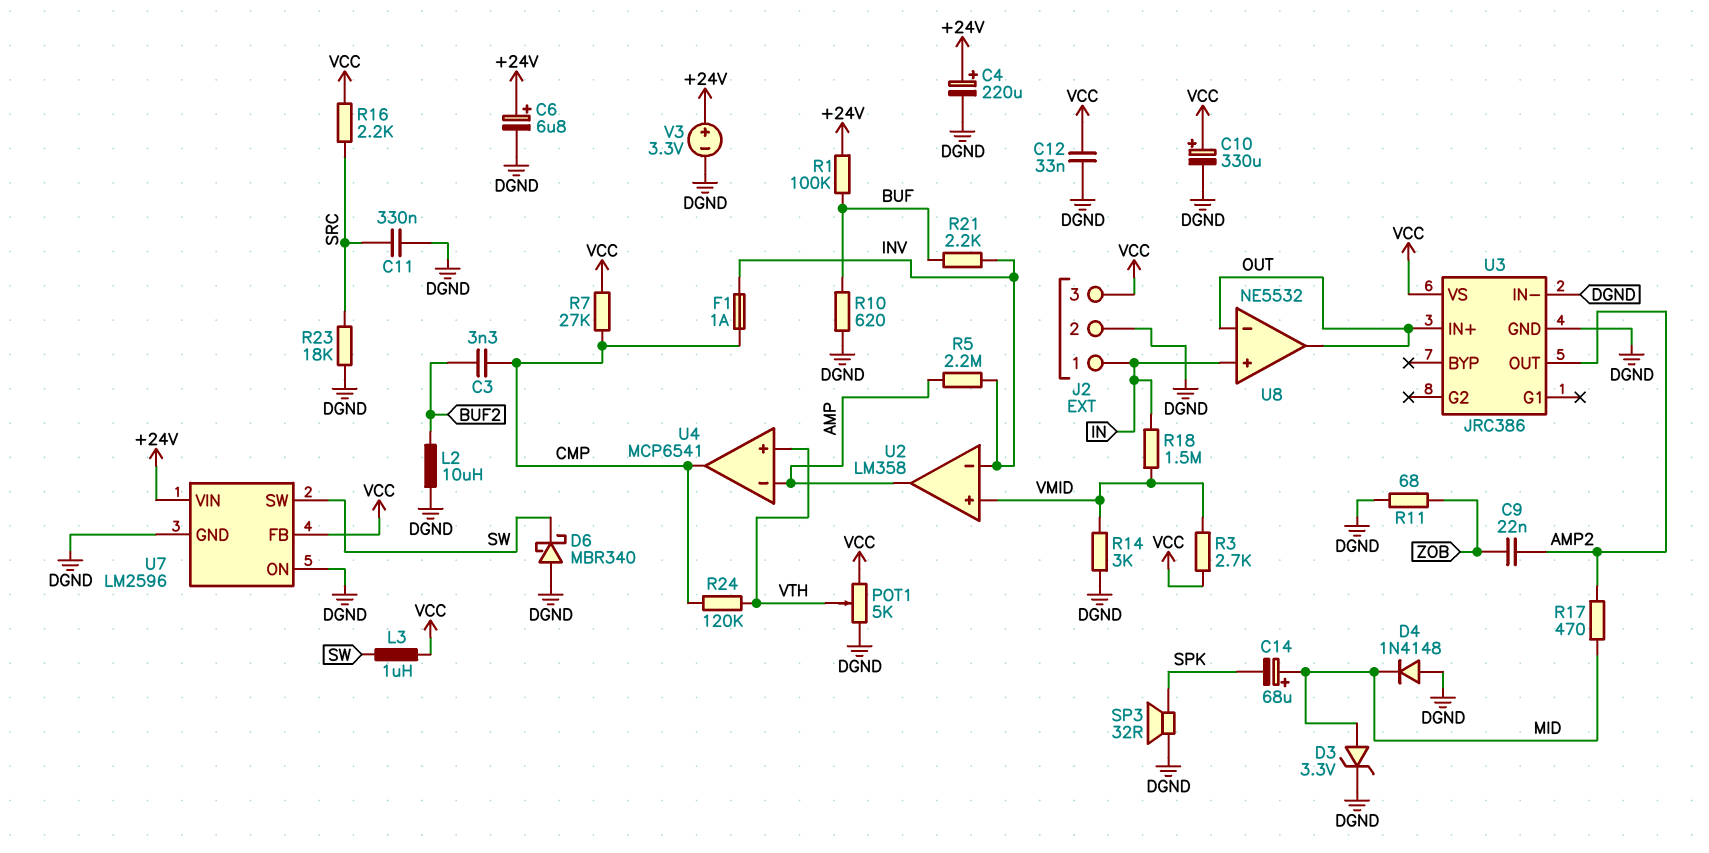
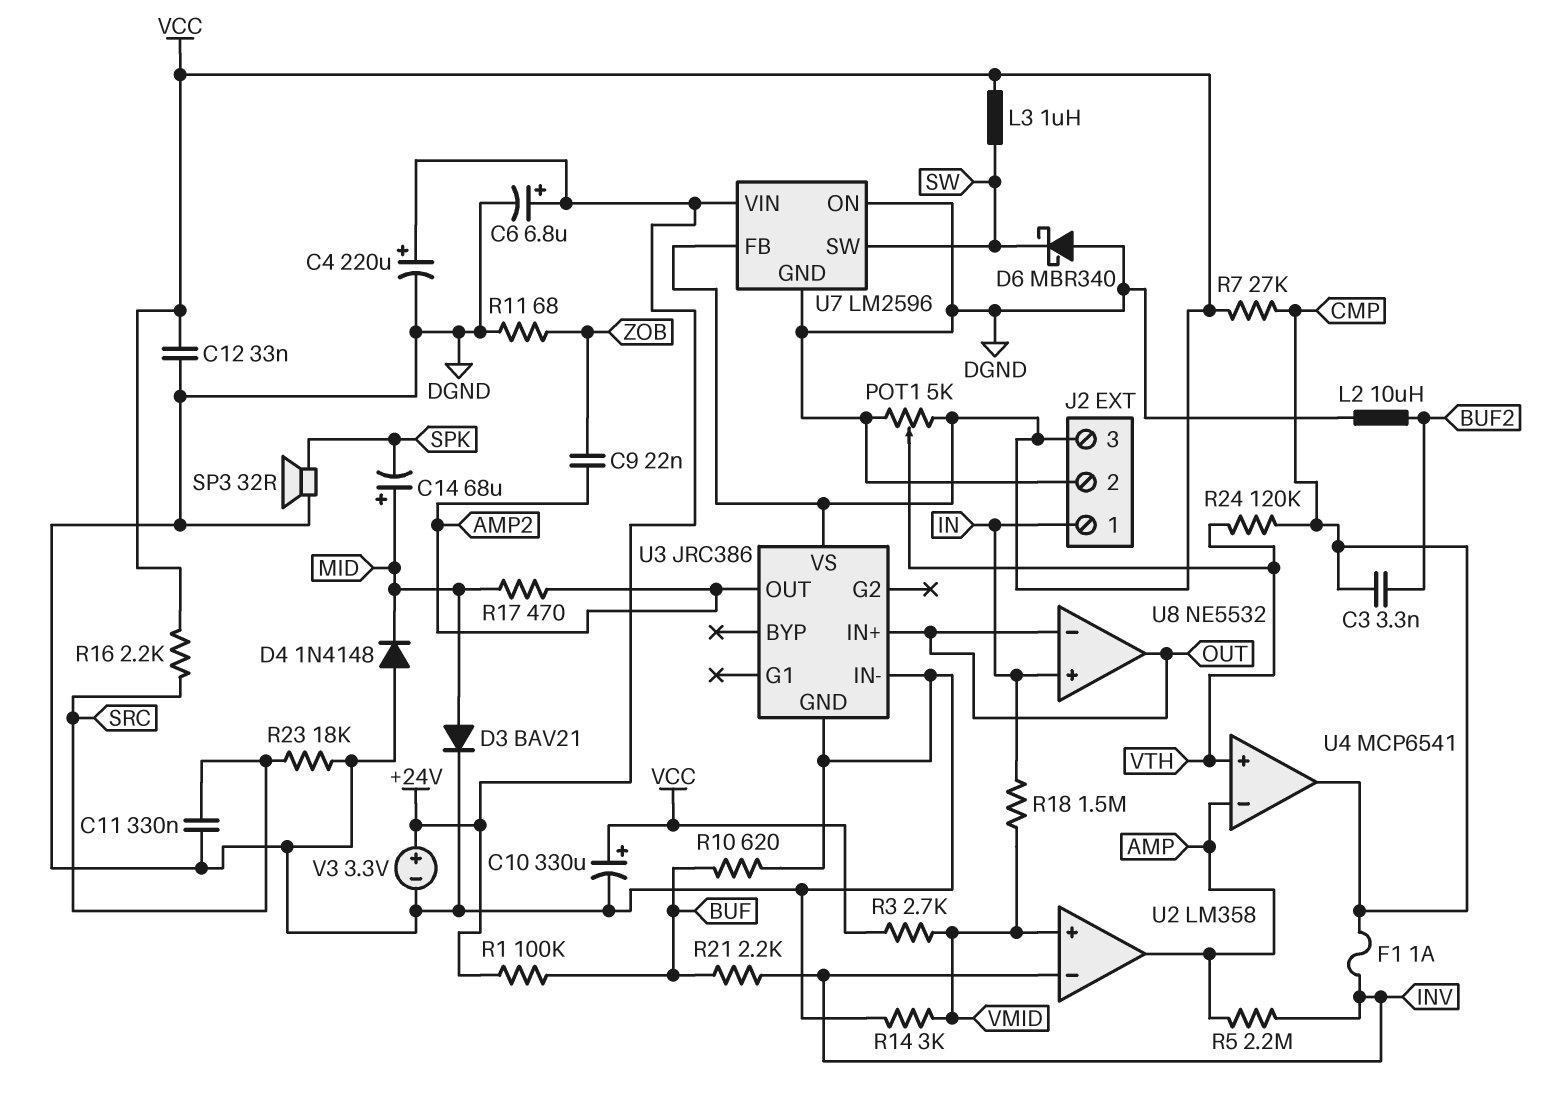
D3: zener 3.3V (A MID, K DGND) -> diode BAV21 (A MID, K DGND)

